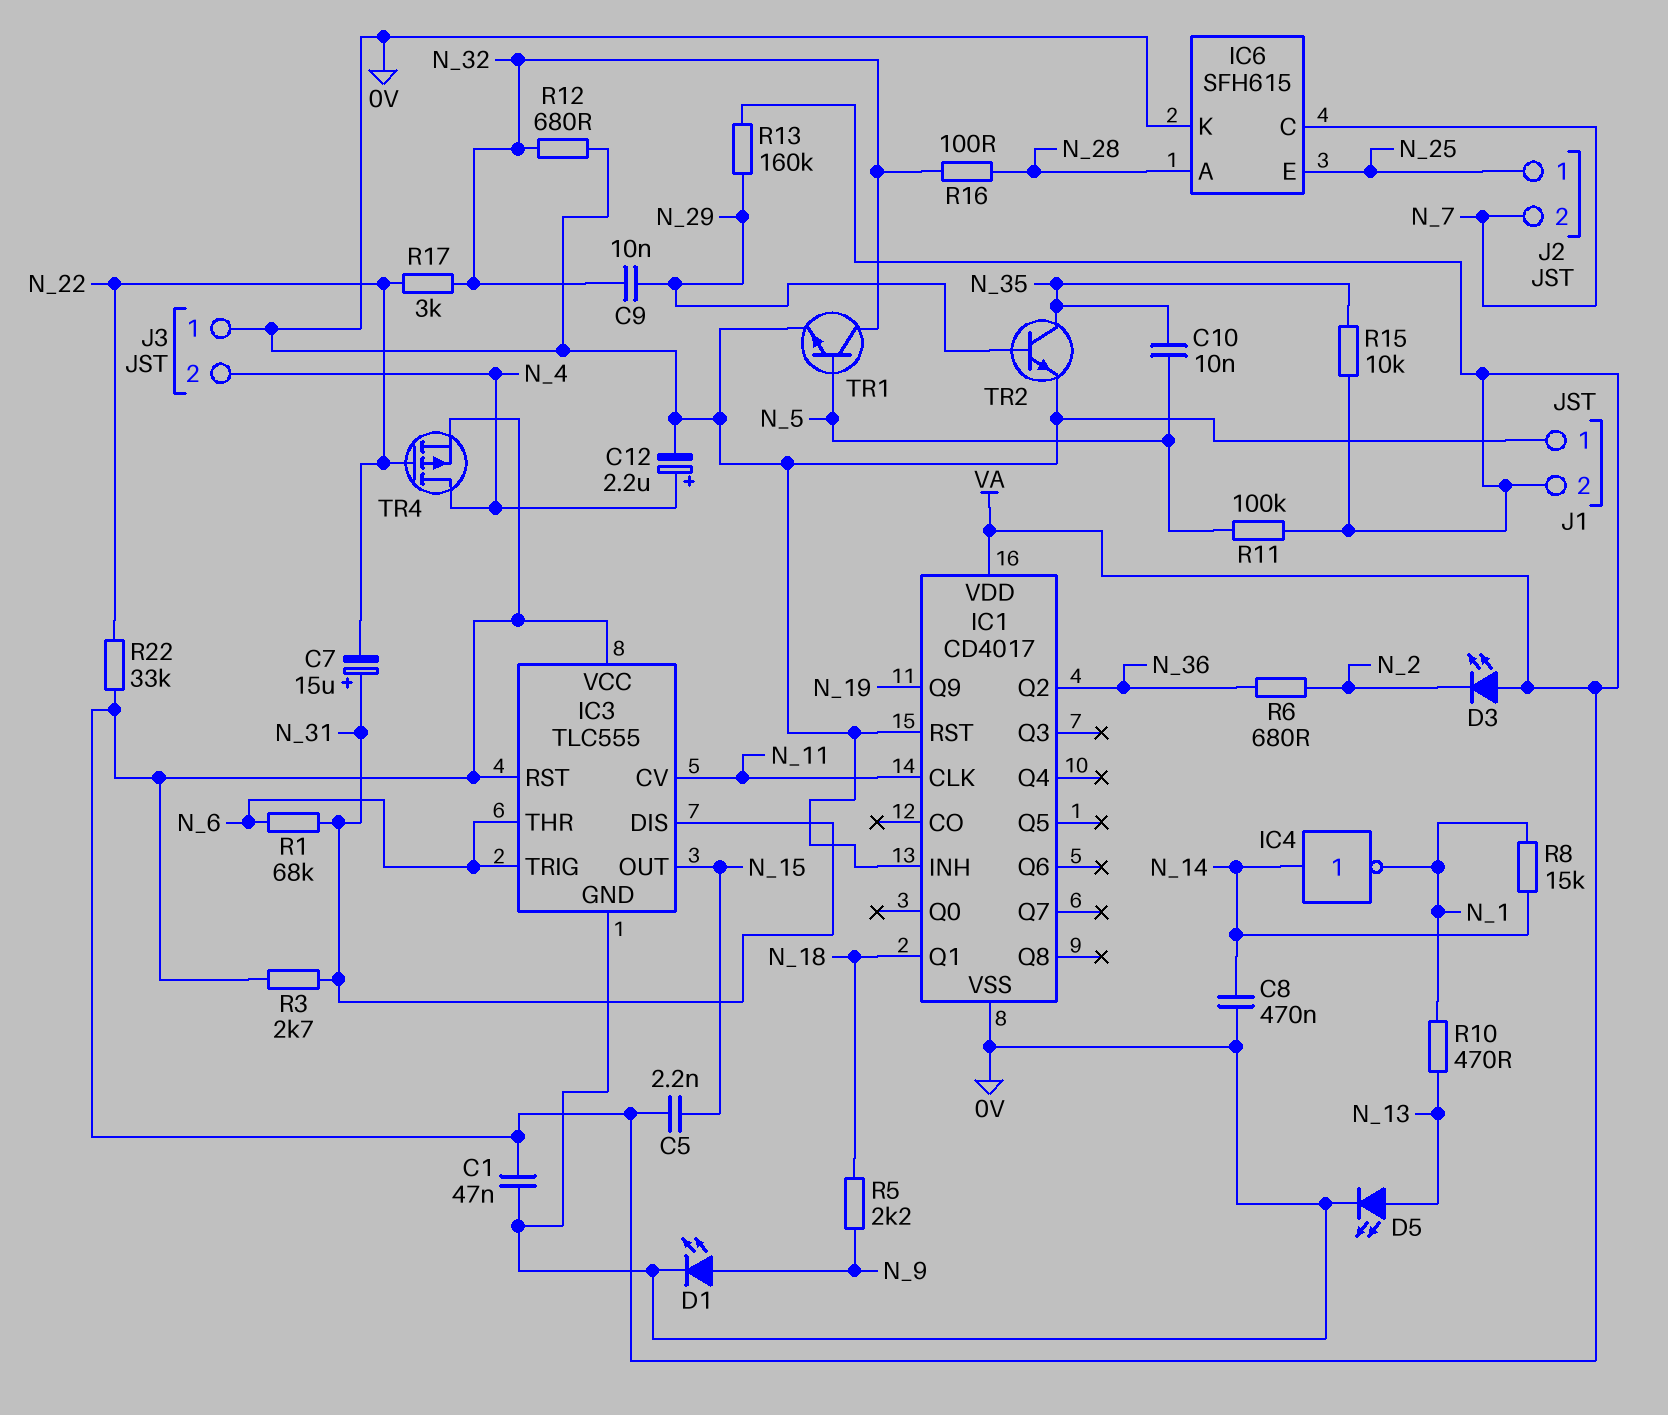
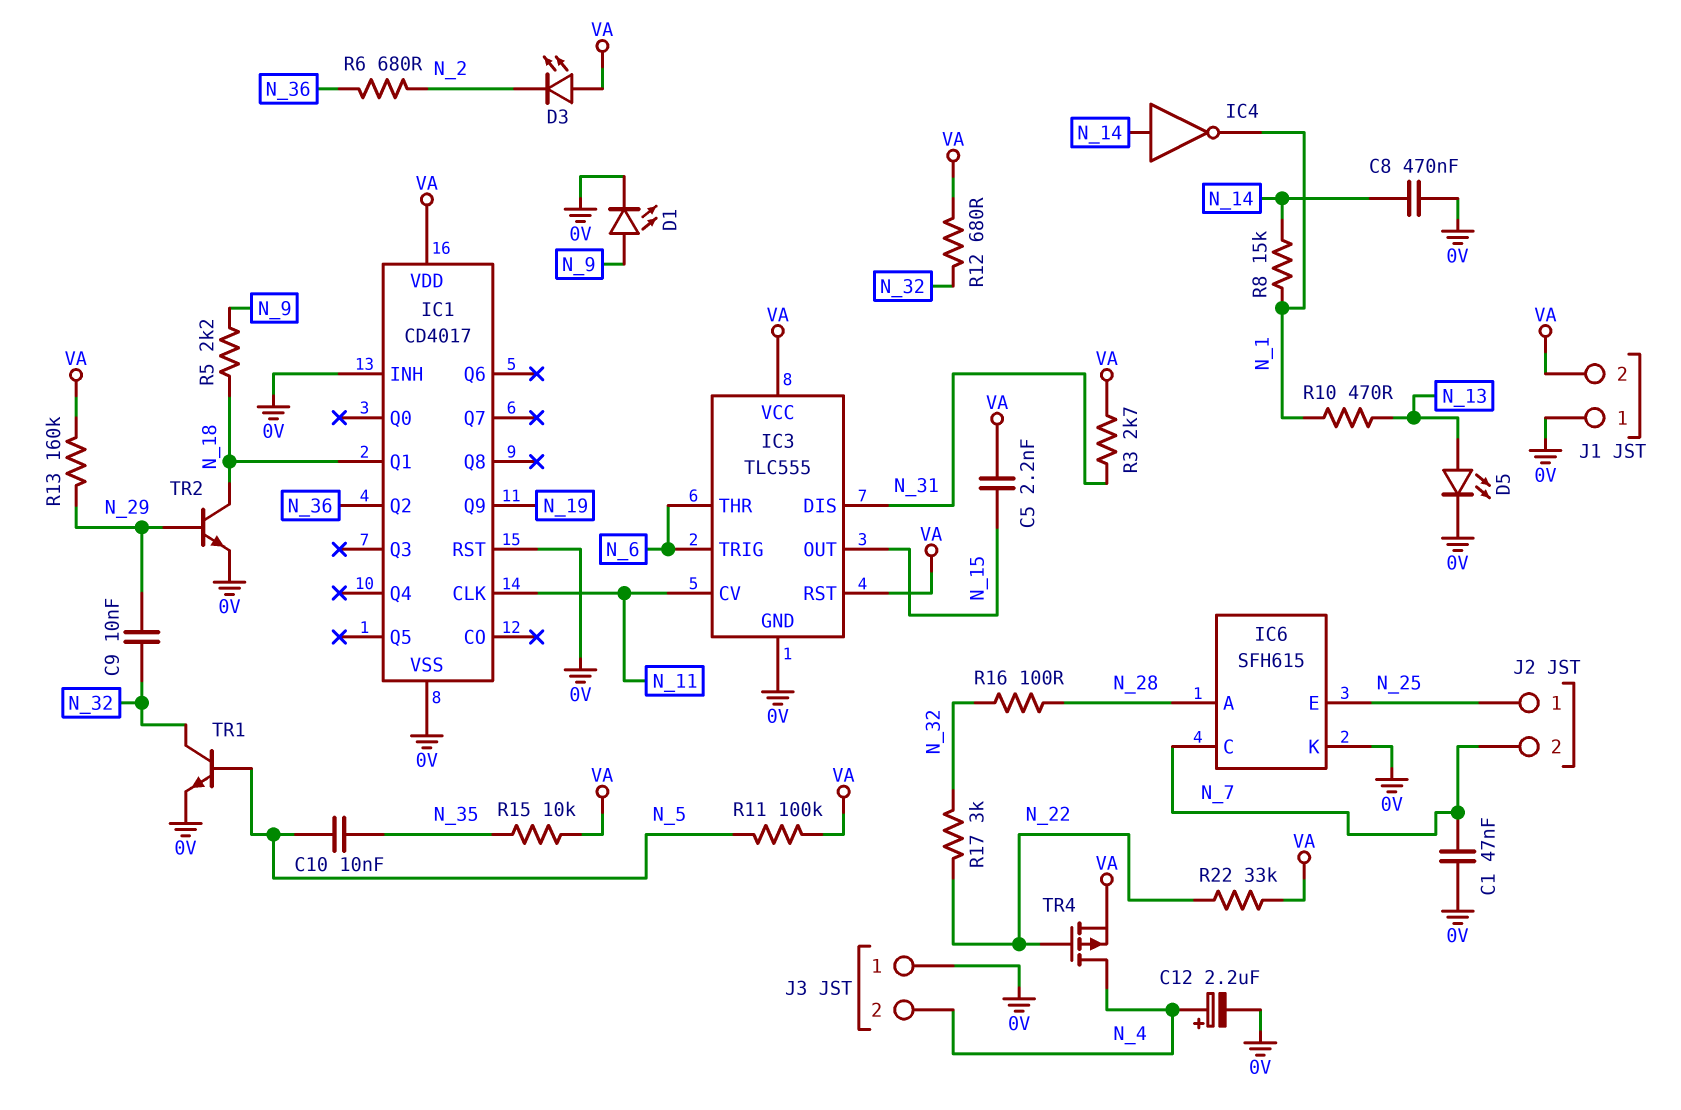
C1: 47nF (0V, VA) -> 47nF (0V, N_7)
C7: 15uF (plus N_31, minus N_22) -> none
R1: 68k (N_6, N_31) -> none
R12: 680 (0V, N_32) -> 680 (N_32, VA)
TR2: NPN (B N_29, C N_35, E 0V) -> NPN (B N_29, C N_18, E 0V)

